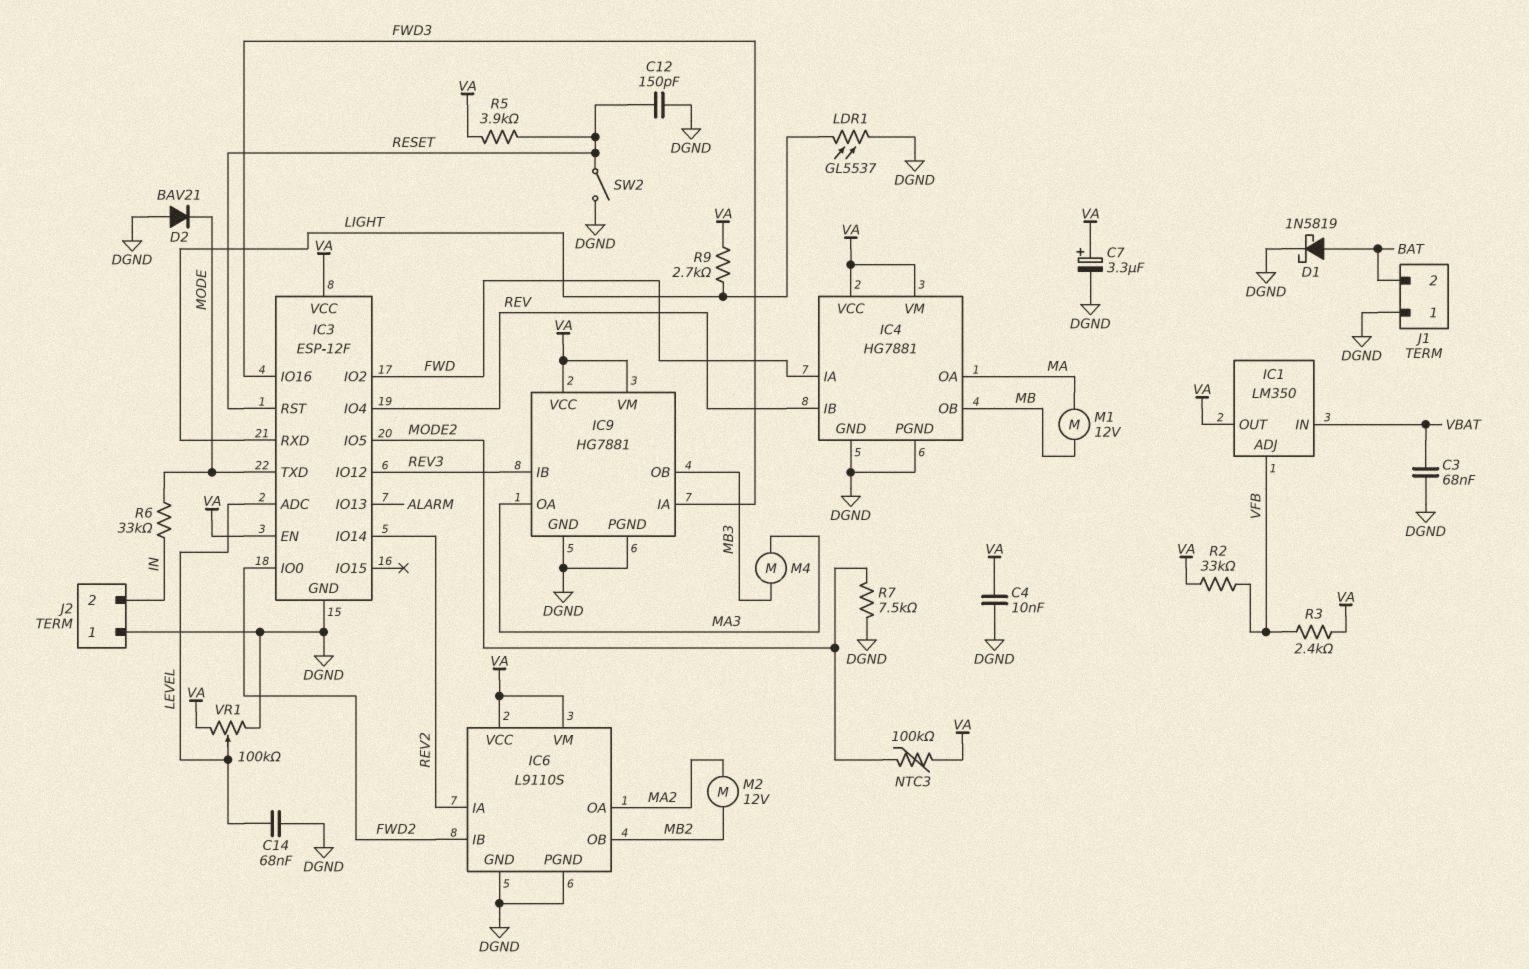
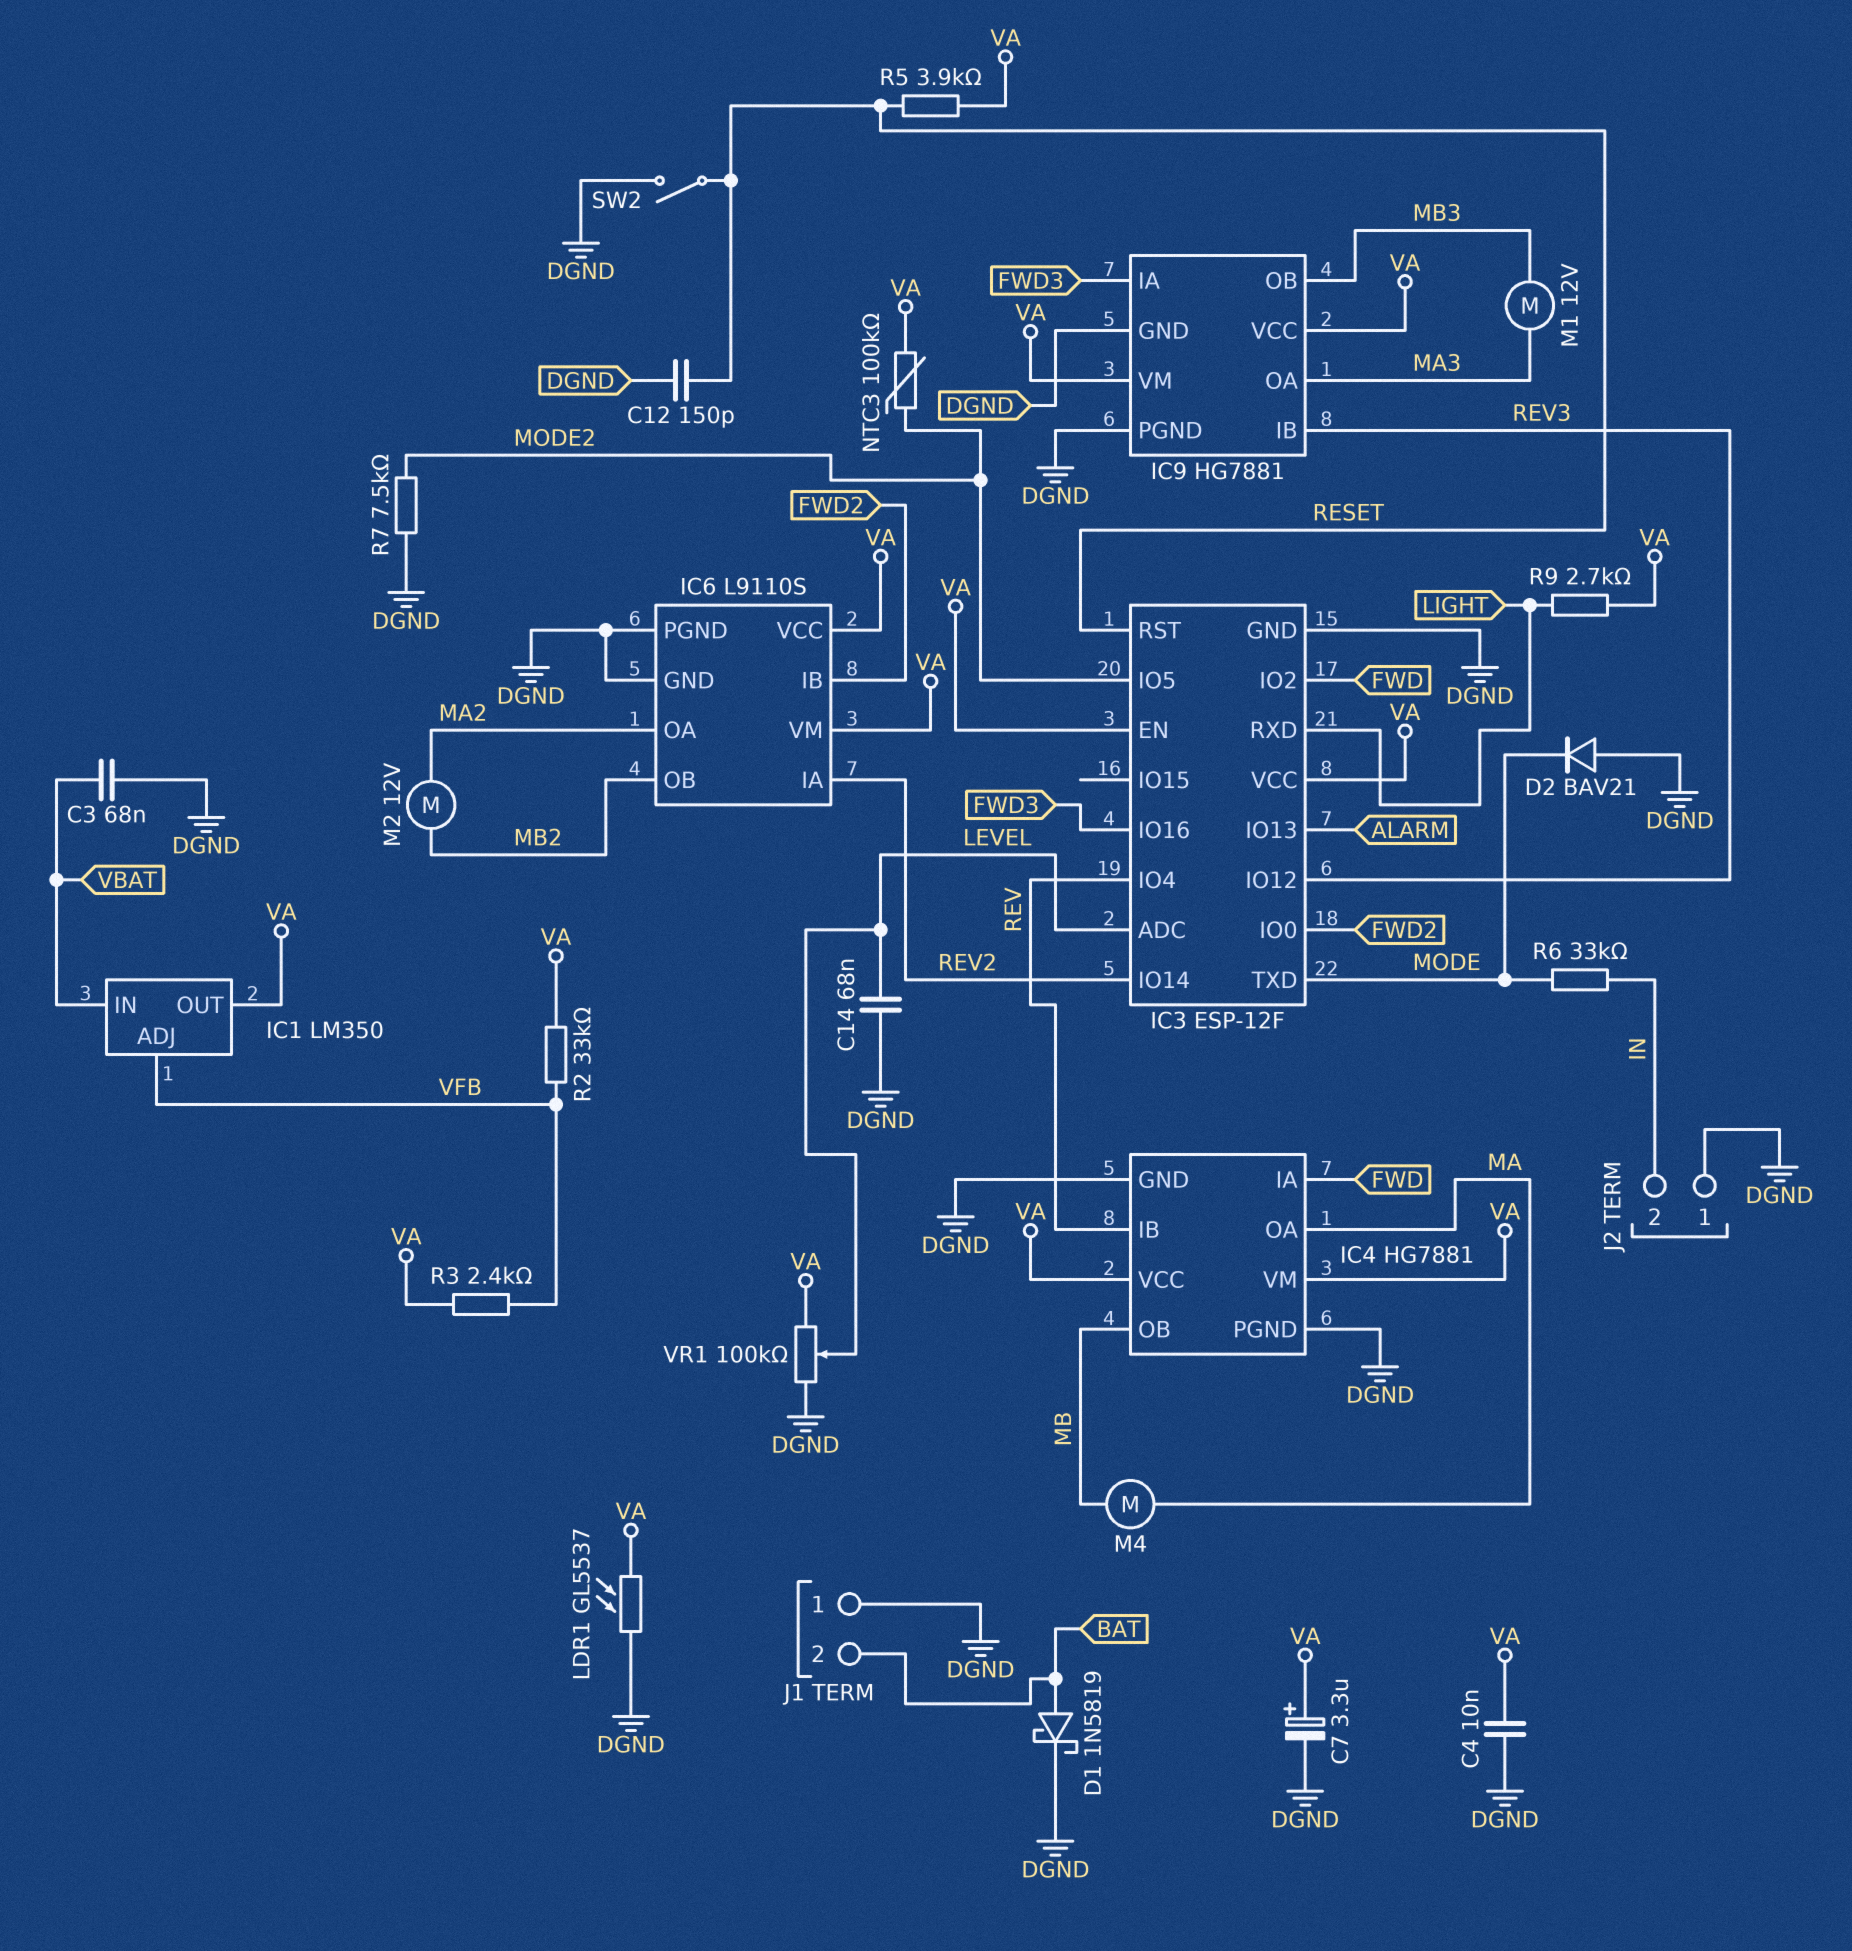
LDR1: GL5537 (DGND, LIGHT) -> GL5537 (DGND, VA)
M1: motor 12V (MA, MB) -> motor 12V (MA3, MB3)
M4: motor (MA3, MB3) -> motor (MA, MB)

